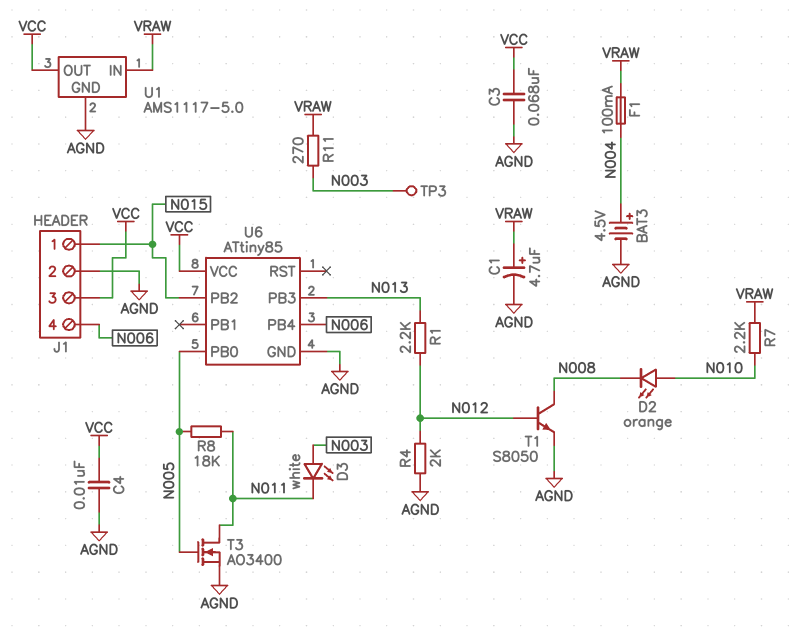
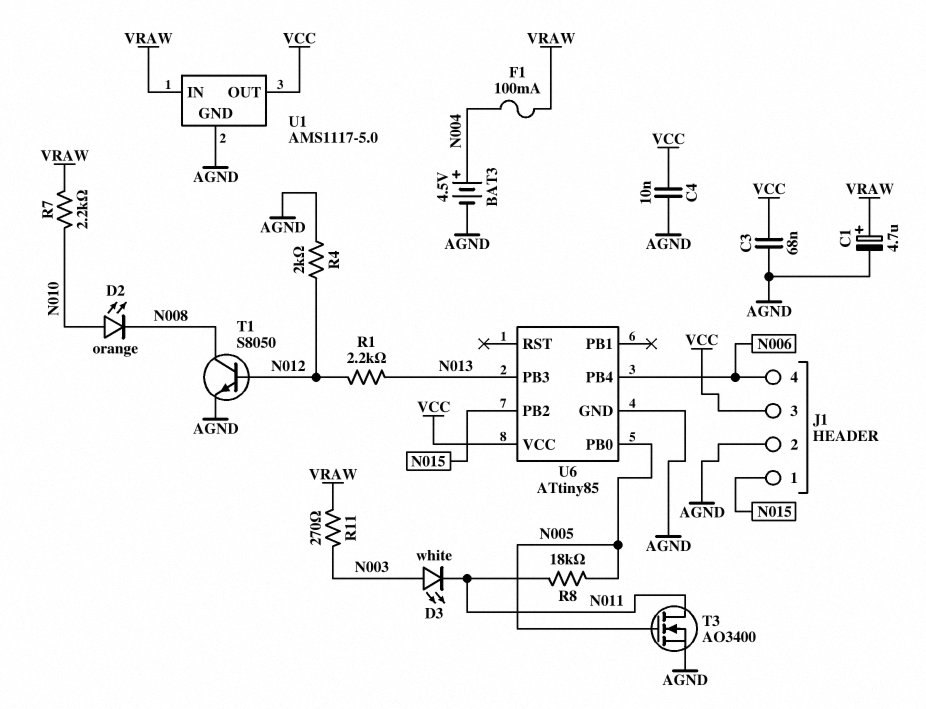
TP3: test point (N003) -> none

